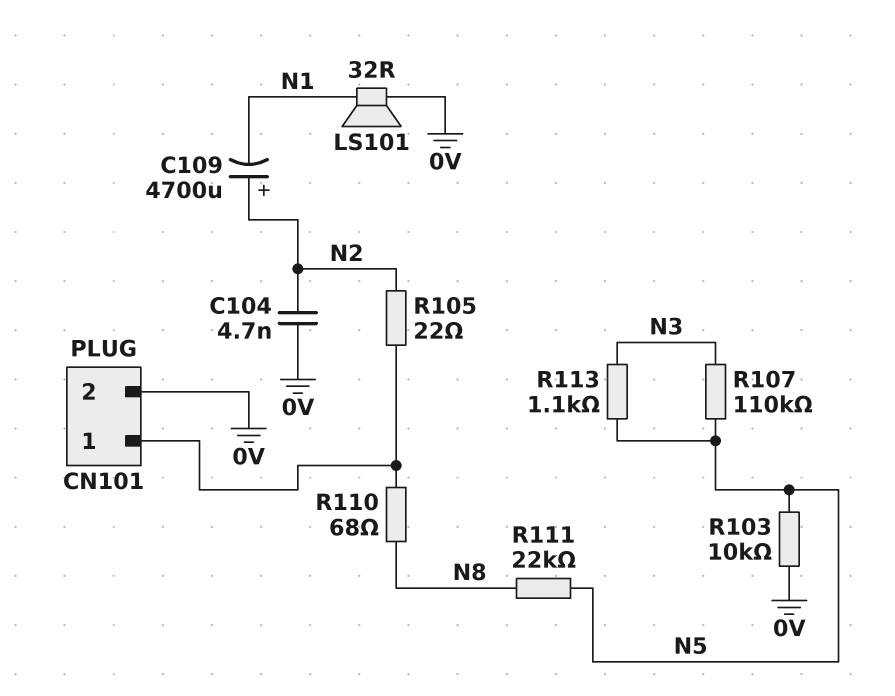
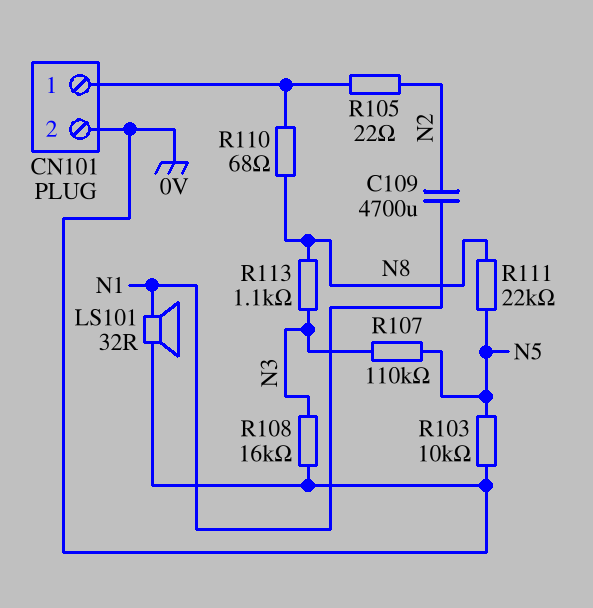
C104: 4.7nF (0V, N2) -> none
C109: 4700uF (plus N2, minus N1) -> 4700uF (N1, N2)
R108: none -> 16k (0V, N3)
R113: 1.1k (N3, N5) -> 1.1k (N3, N8)

